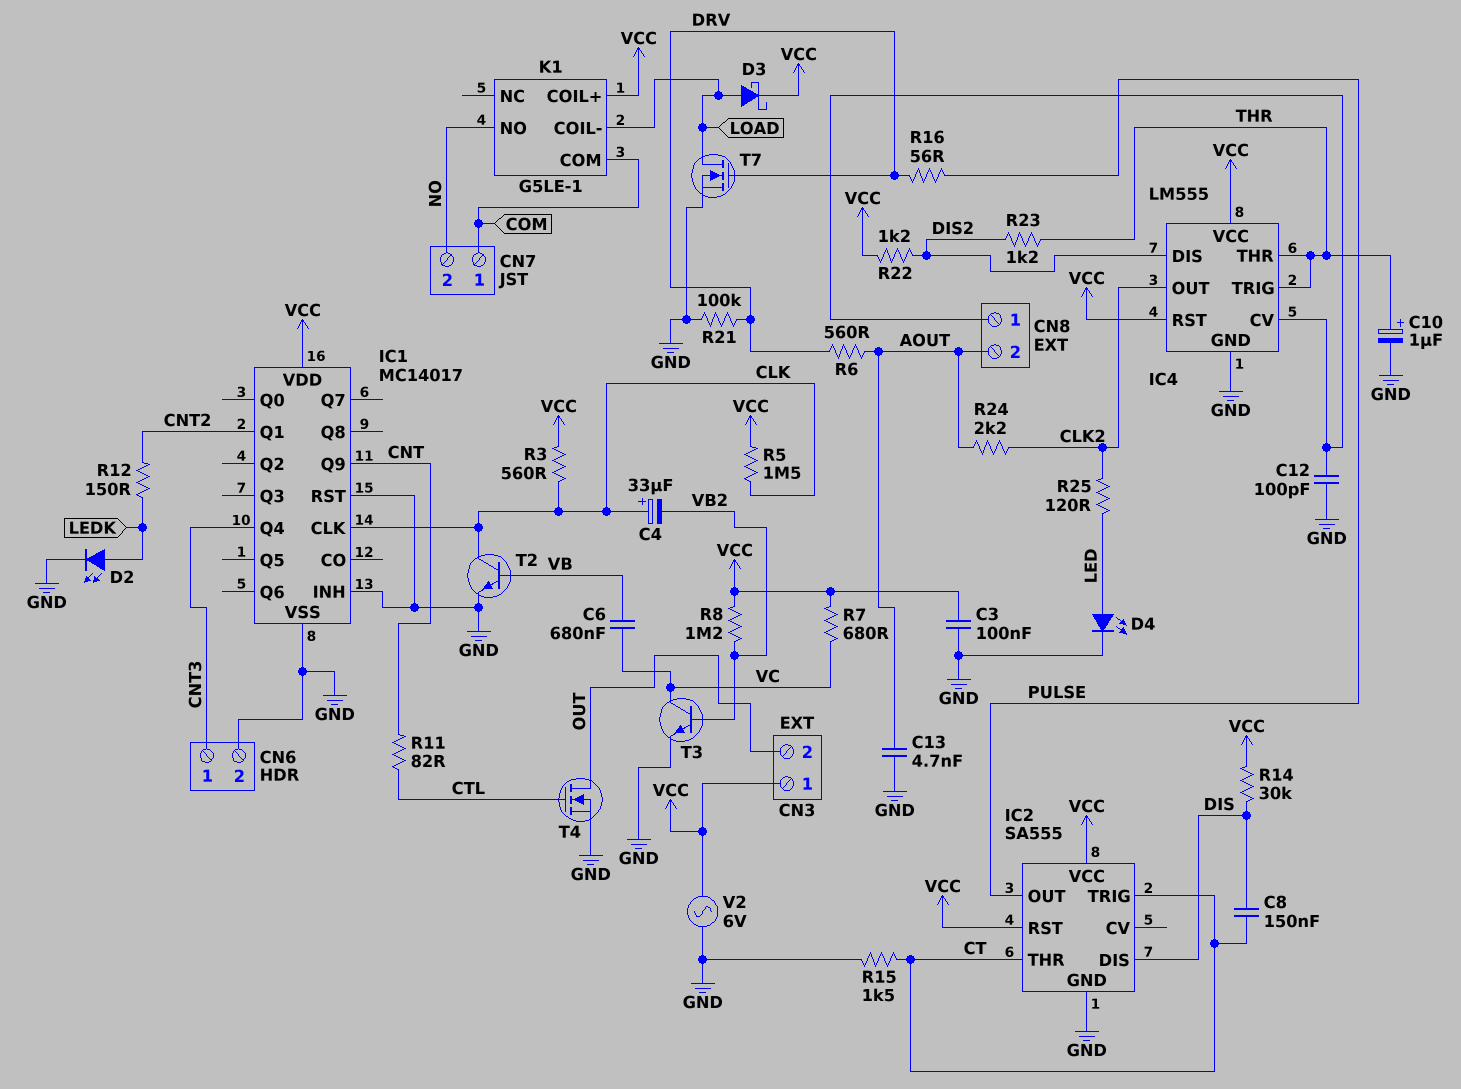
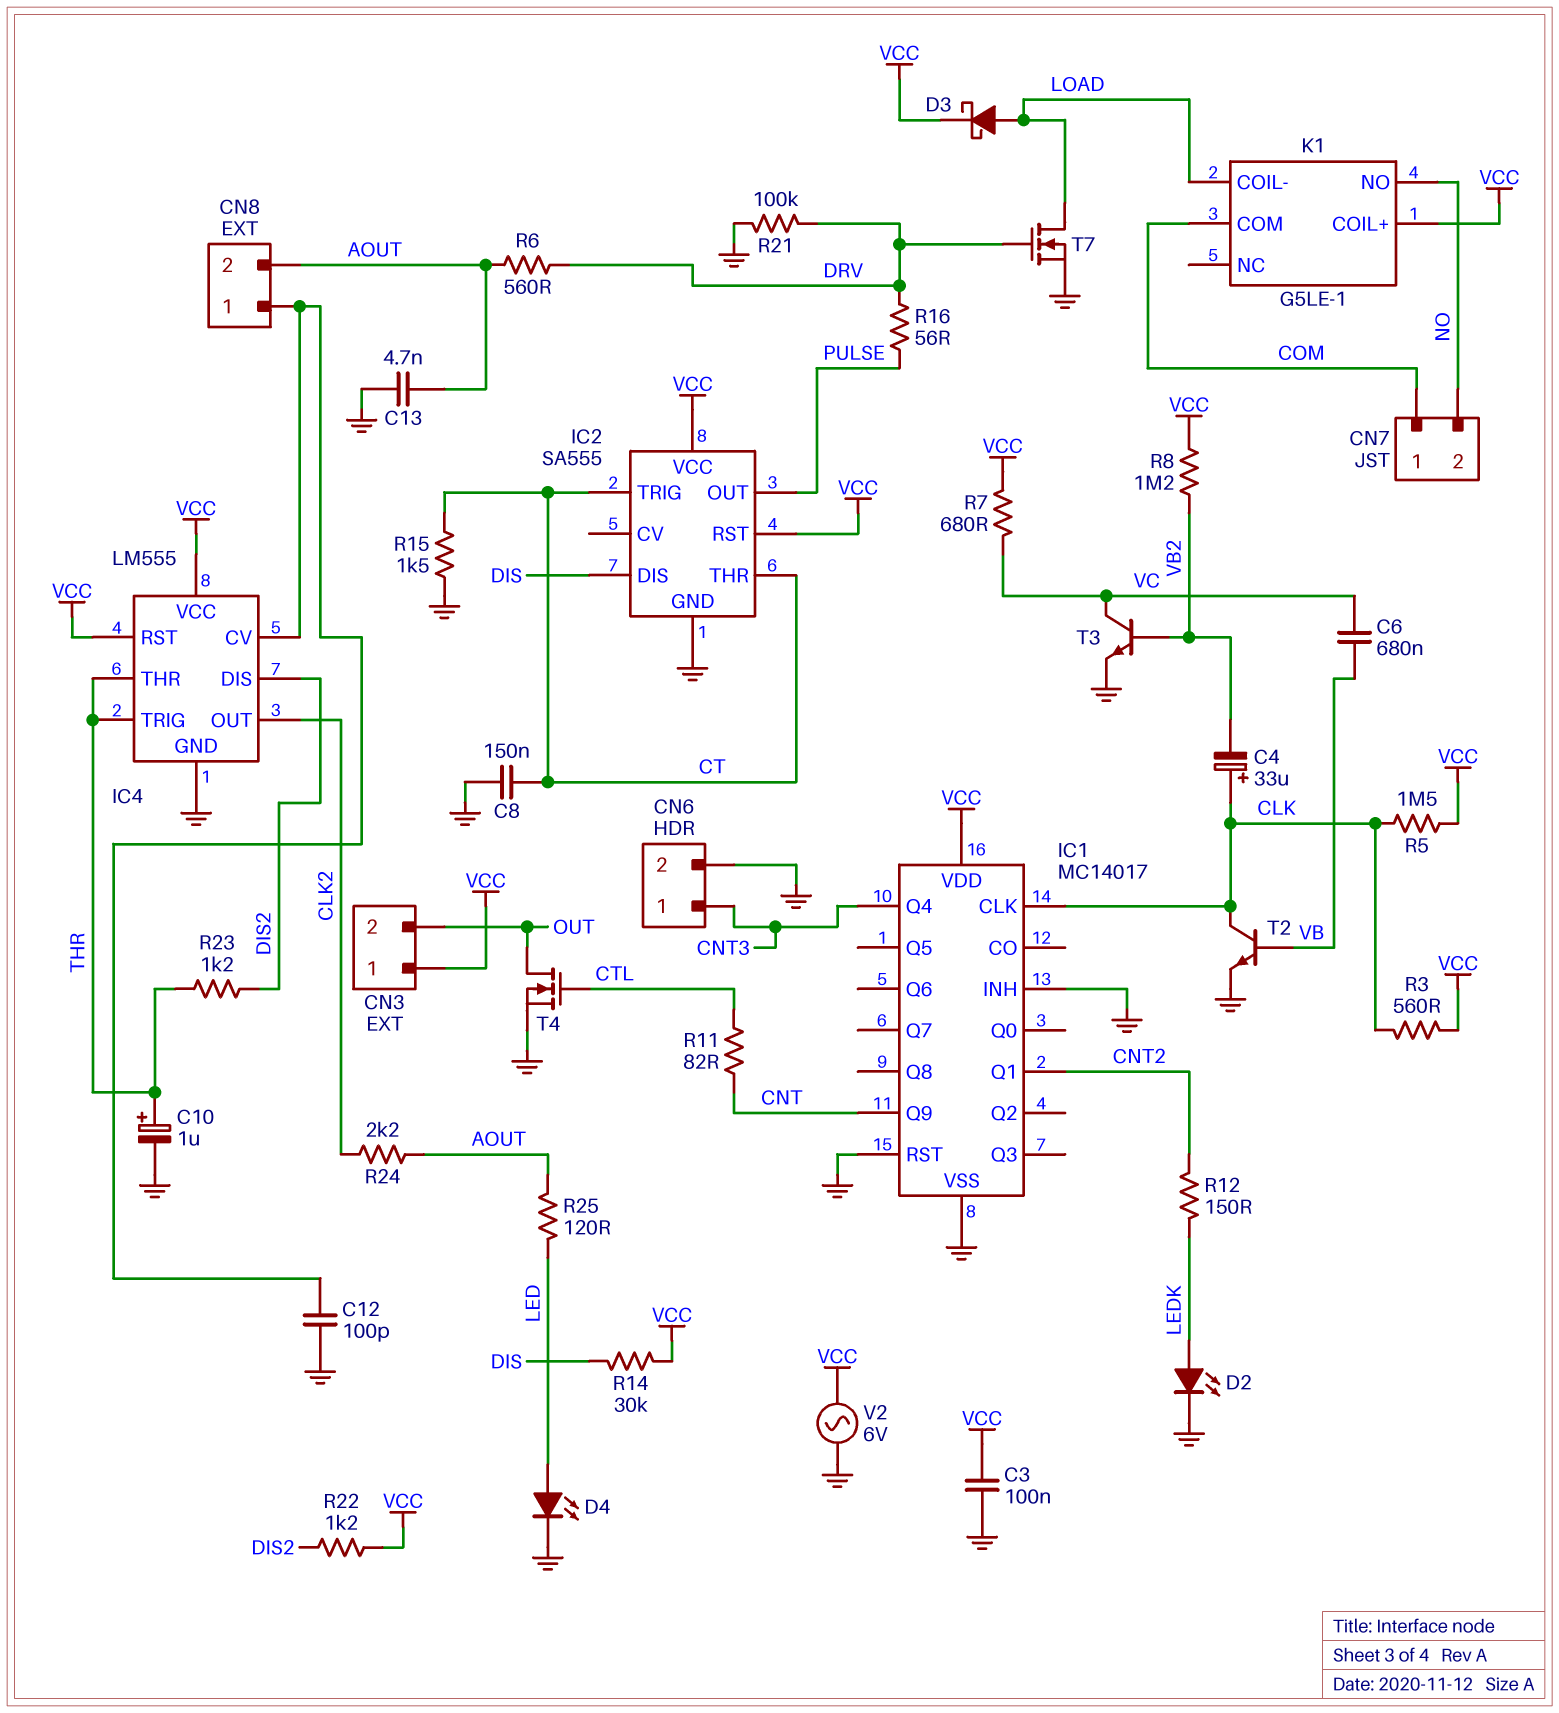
C8: 150nF (CT, DIS) -> 150nF (CT, GND)
R25: 120 (CLK2, LED) -> 120 (AOUT, LED)

